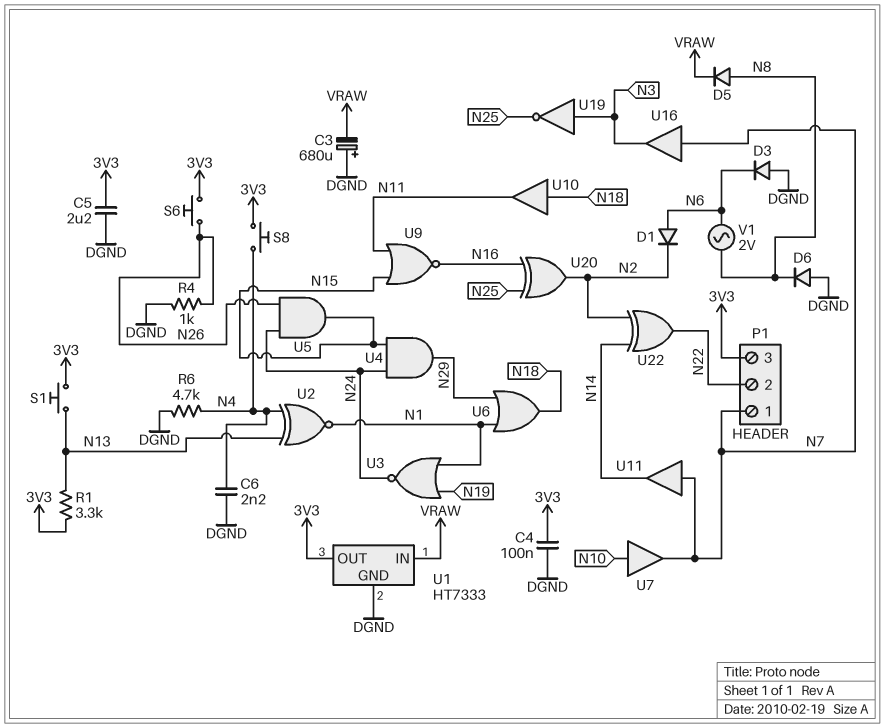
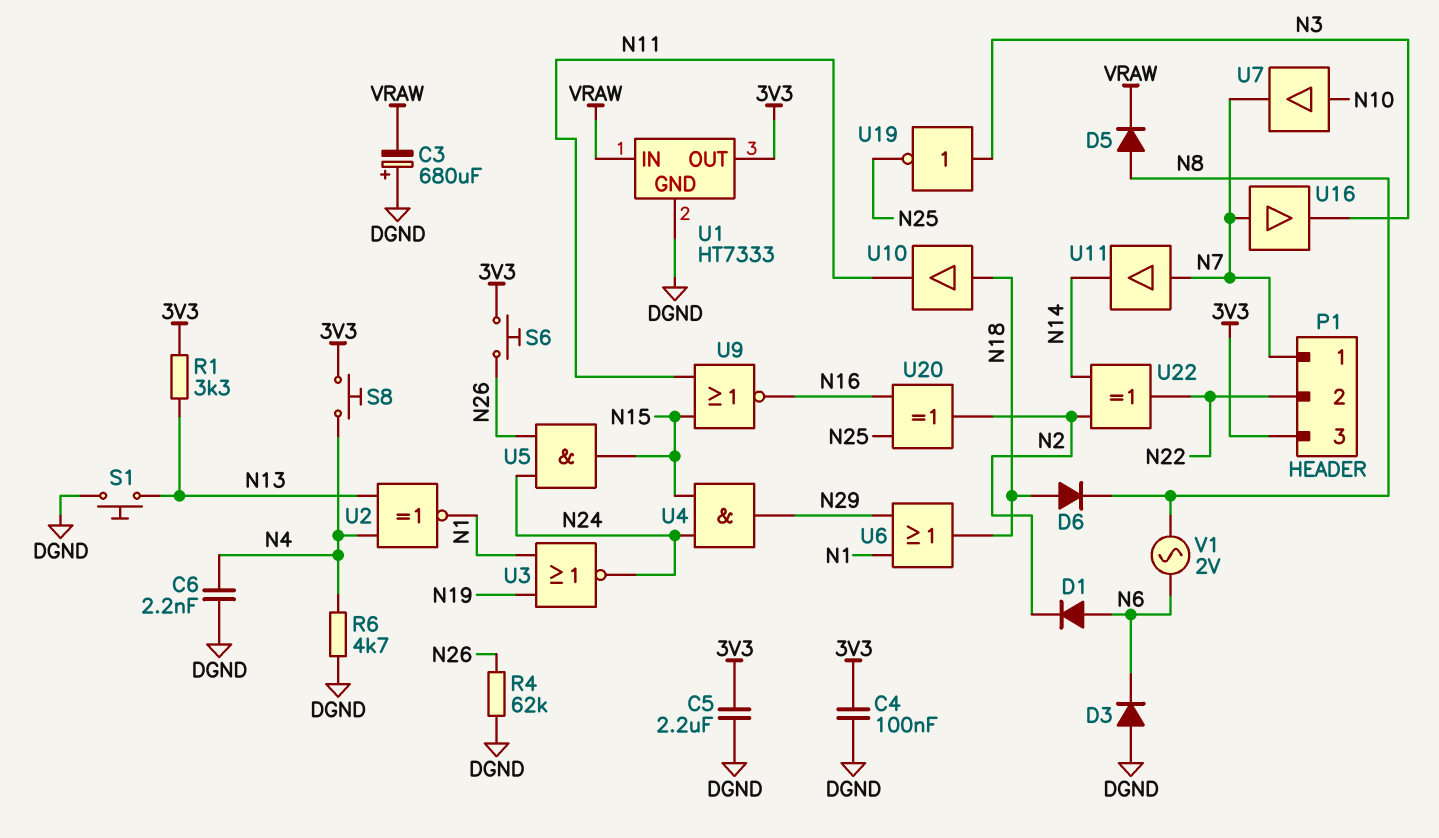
D6: diode (A DGND, K N8) -> diode (A N18, K N8)
R4: 1k (DGND, N26) -> 62k (DGND, N26)
S1: button (3V3, N13) -> button (DGND, N13)

